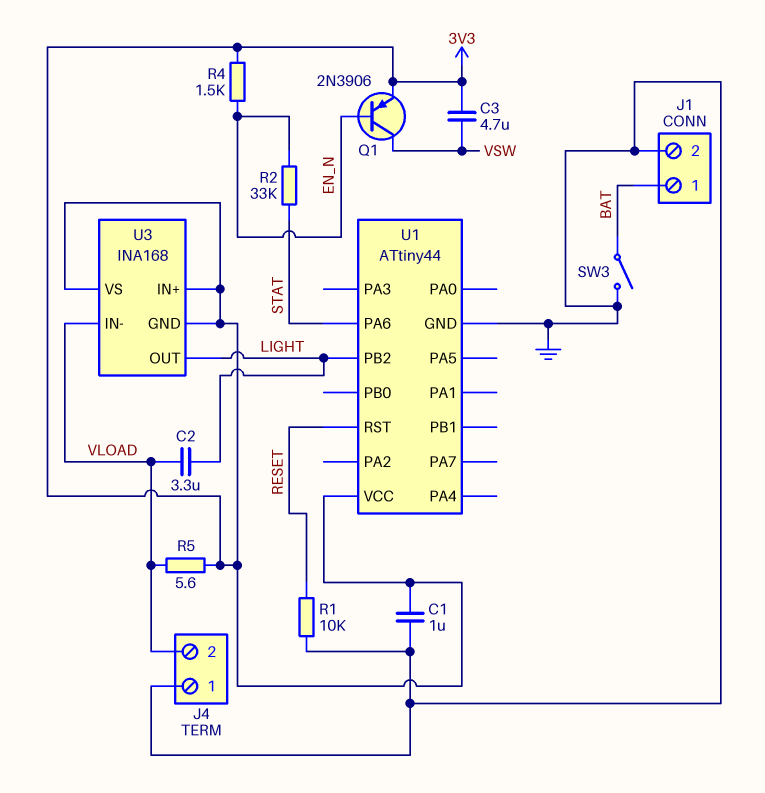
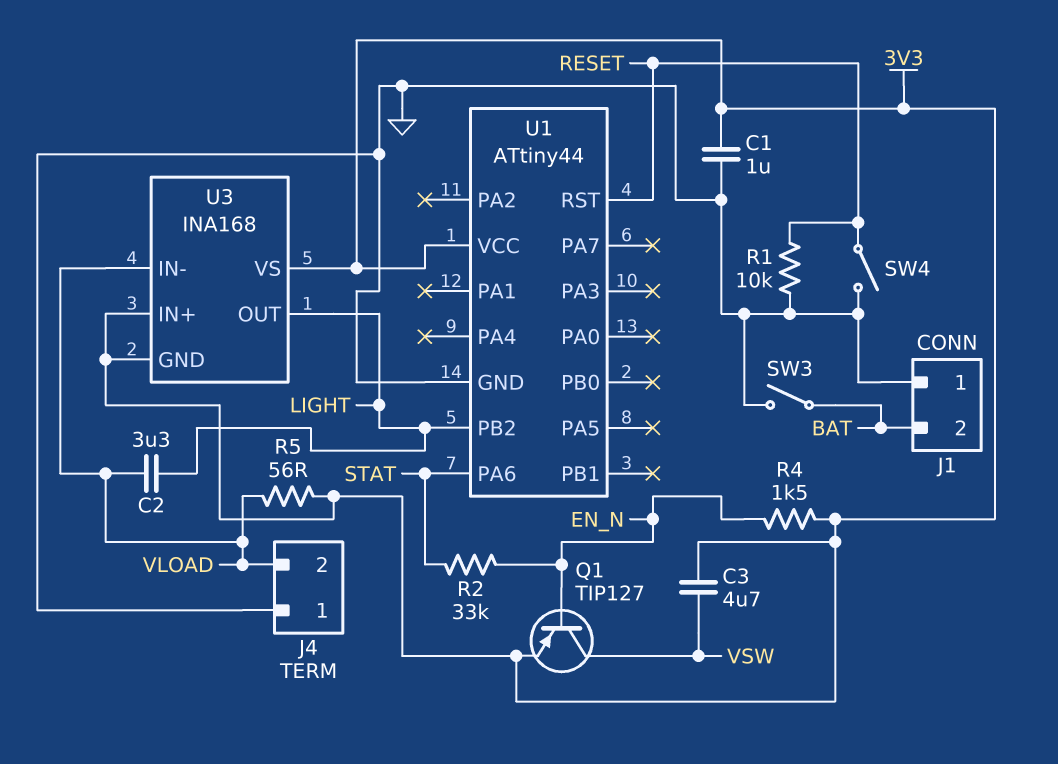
J1 pin 1: BAT -> GND
J1 pin 2: GND -> BAT
Q1: PNP 2N3906 (B EN_N, C VSW, E 3V3) -> PNP TIP127 (B EN_N, C VSW, E 3V3)
R5: 5.6 (3V3, VLOAD) -> 56 (3V3, VLOAD)
SW4: none -> switch (GND, RESET)

